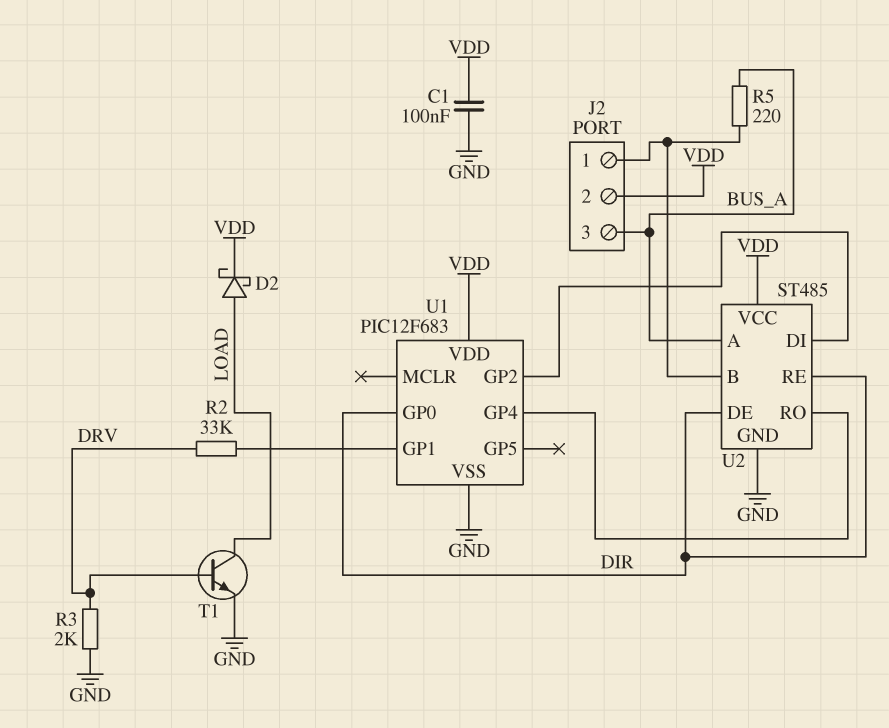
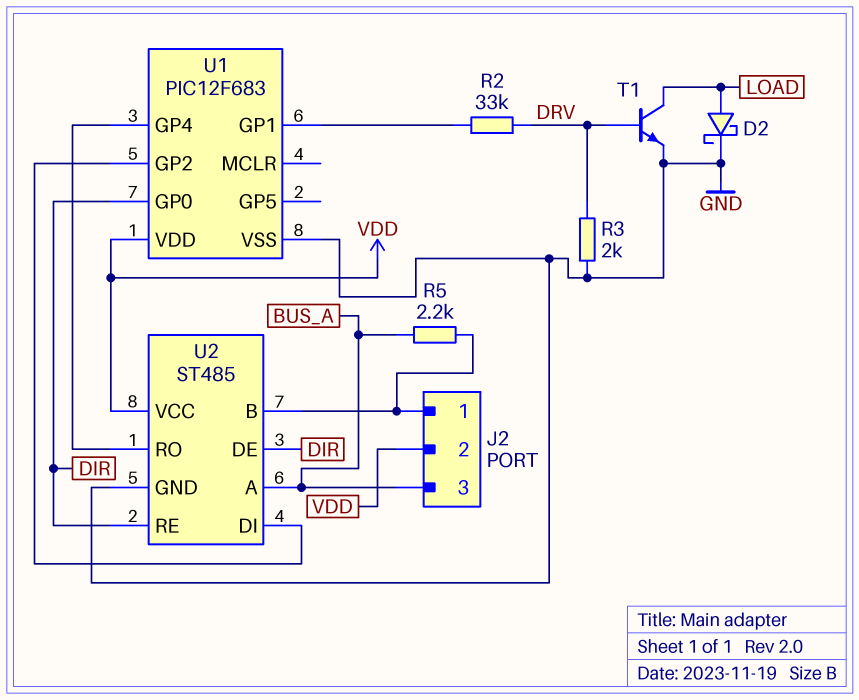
C1: 100nF (GND, VDD) -> none
D2: schottky (A LOAD, K VDD) -> schottky (A LOAD, K GND)
R5: 220 (BUS_A, J2/1) -> 2.2k (BUS_A, J2/1)

